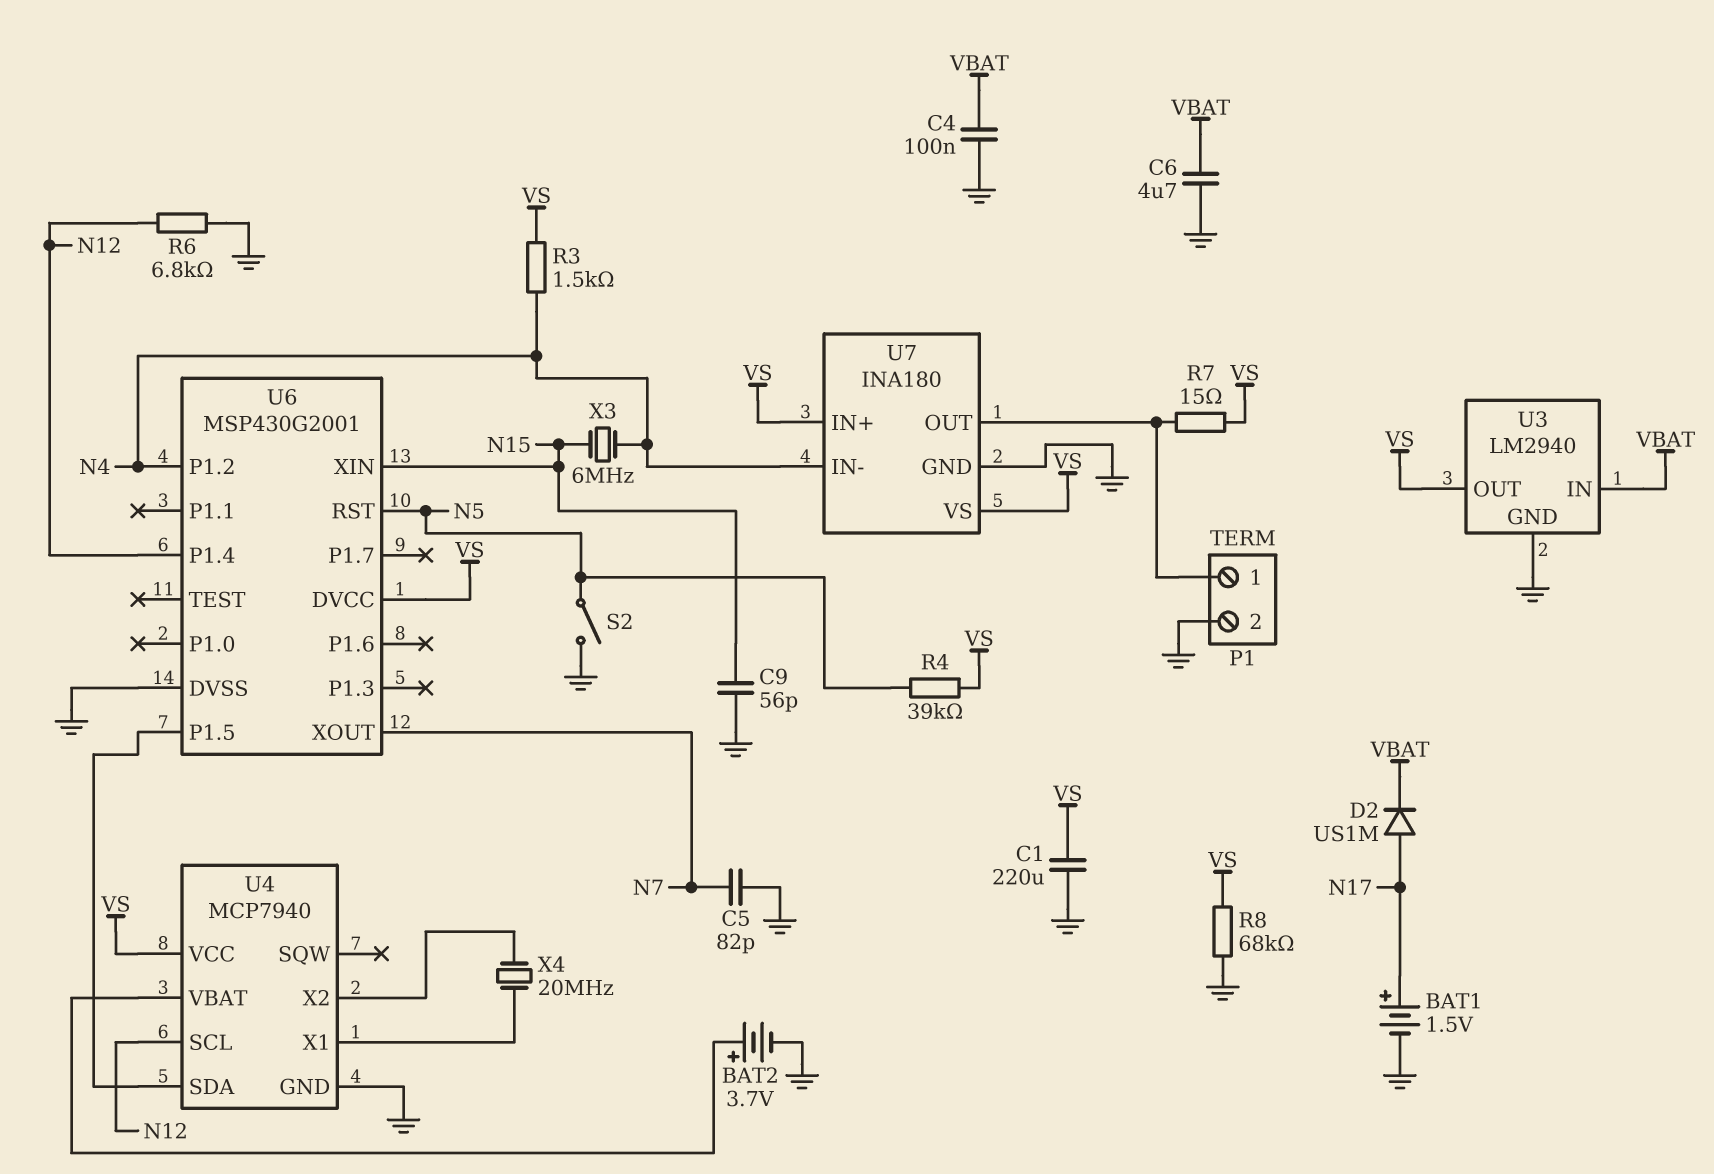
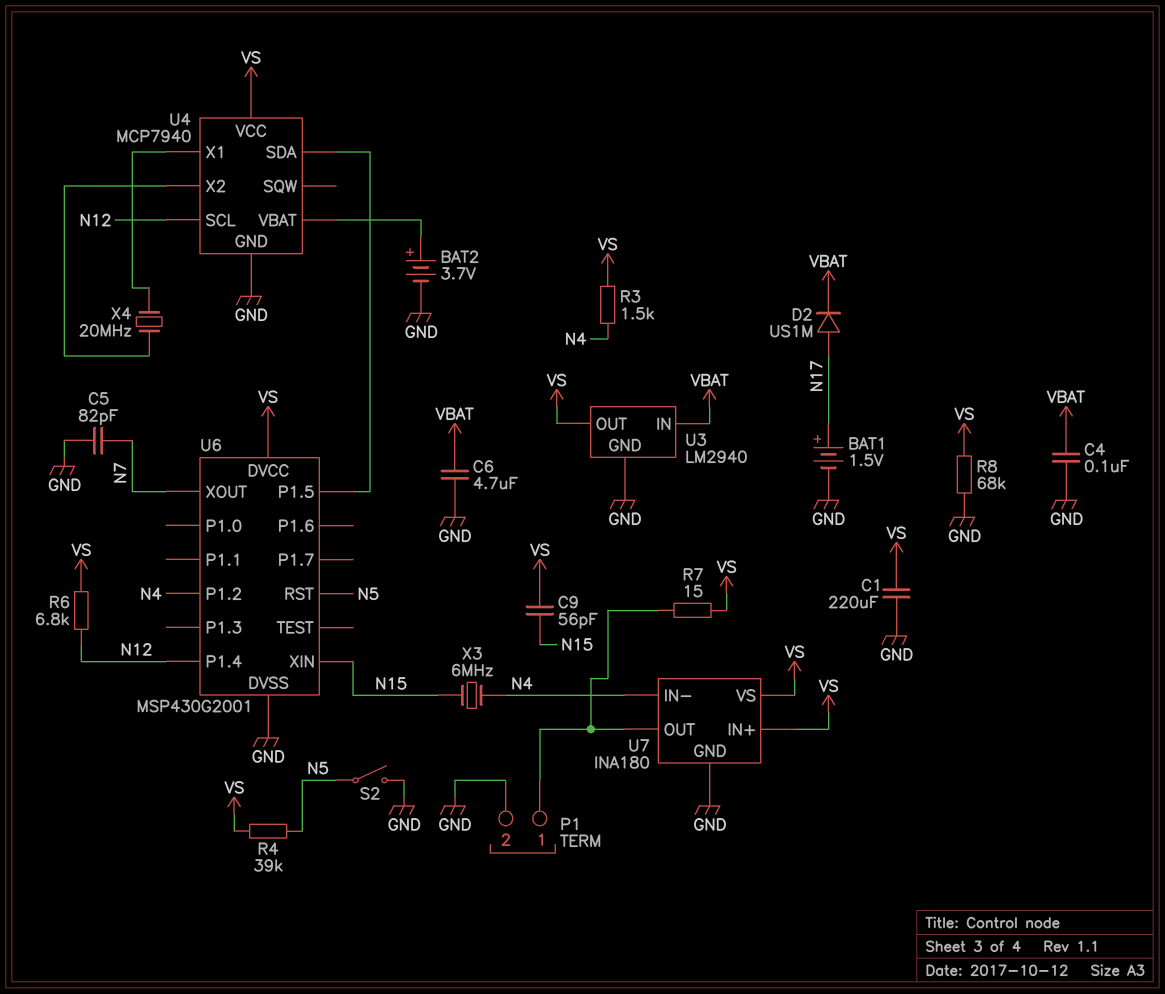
C9: 56pF (GND, N15) -> 56pF (N15, VS)
R6: 6.8k (GND, N12) -> 6.8k (N12, VS)

